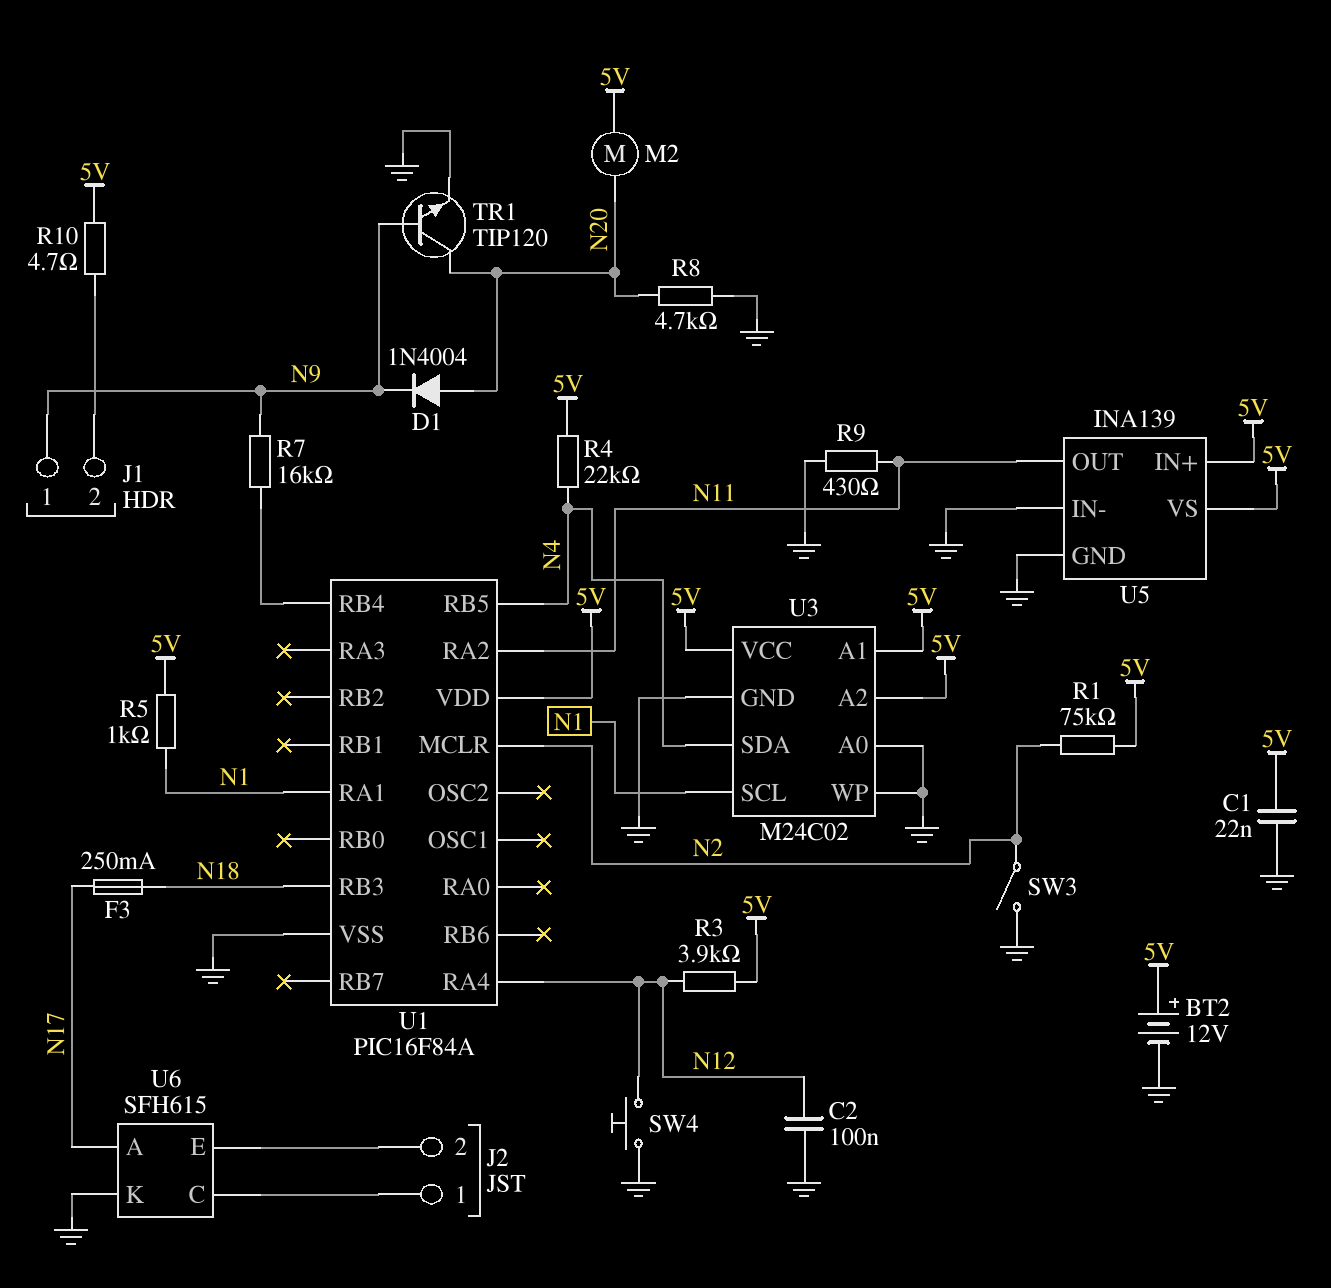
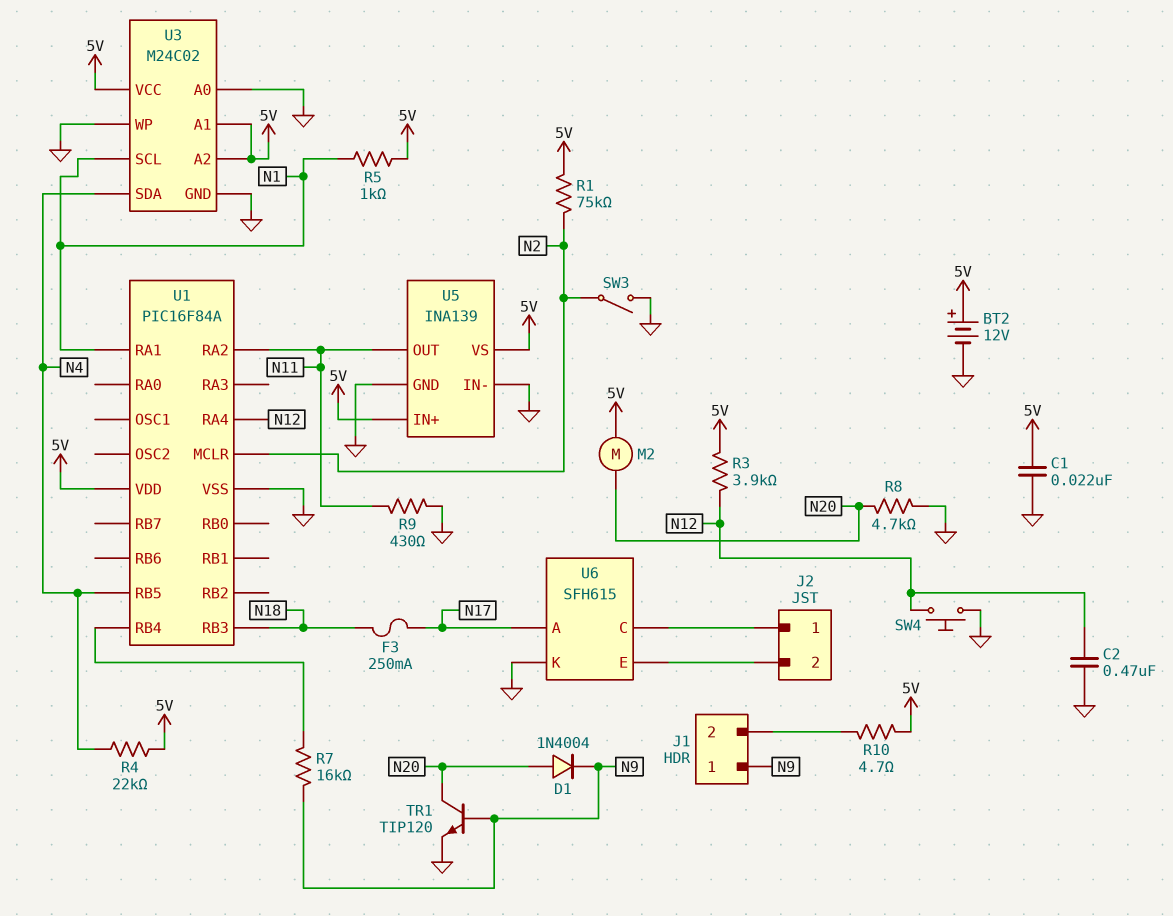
C2: 100nF (GND, N12) -> 470nF (GND, N12)

